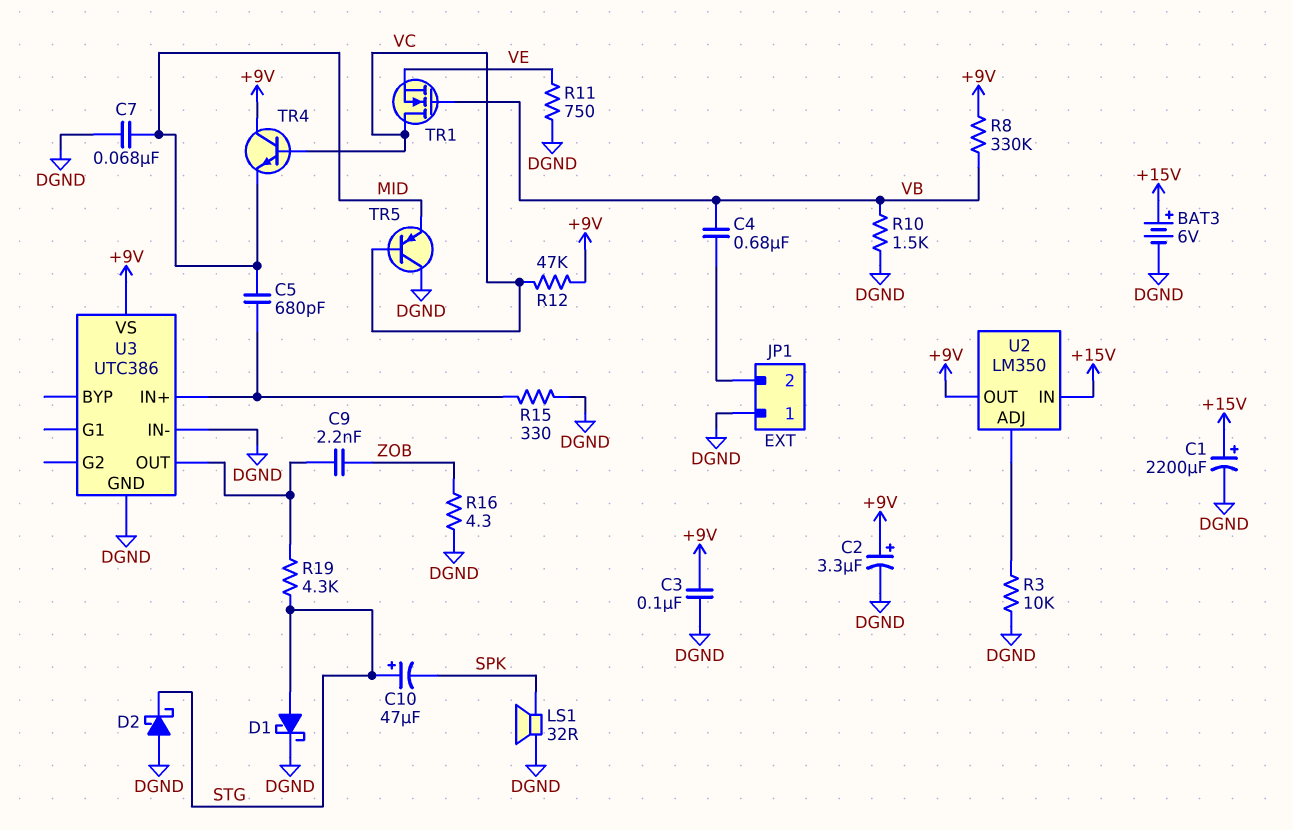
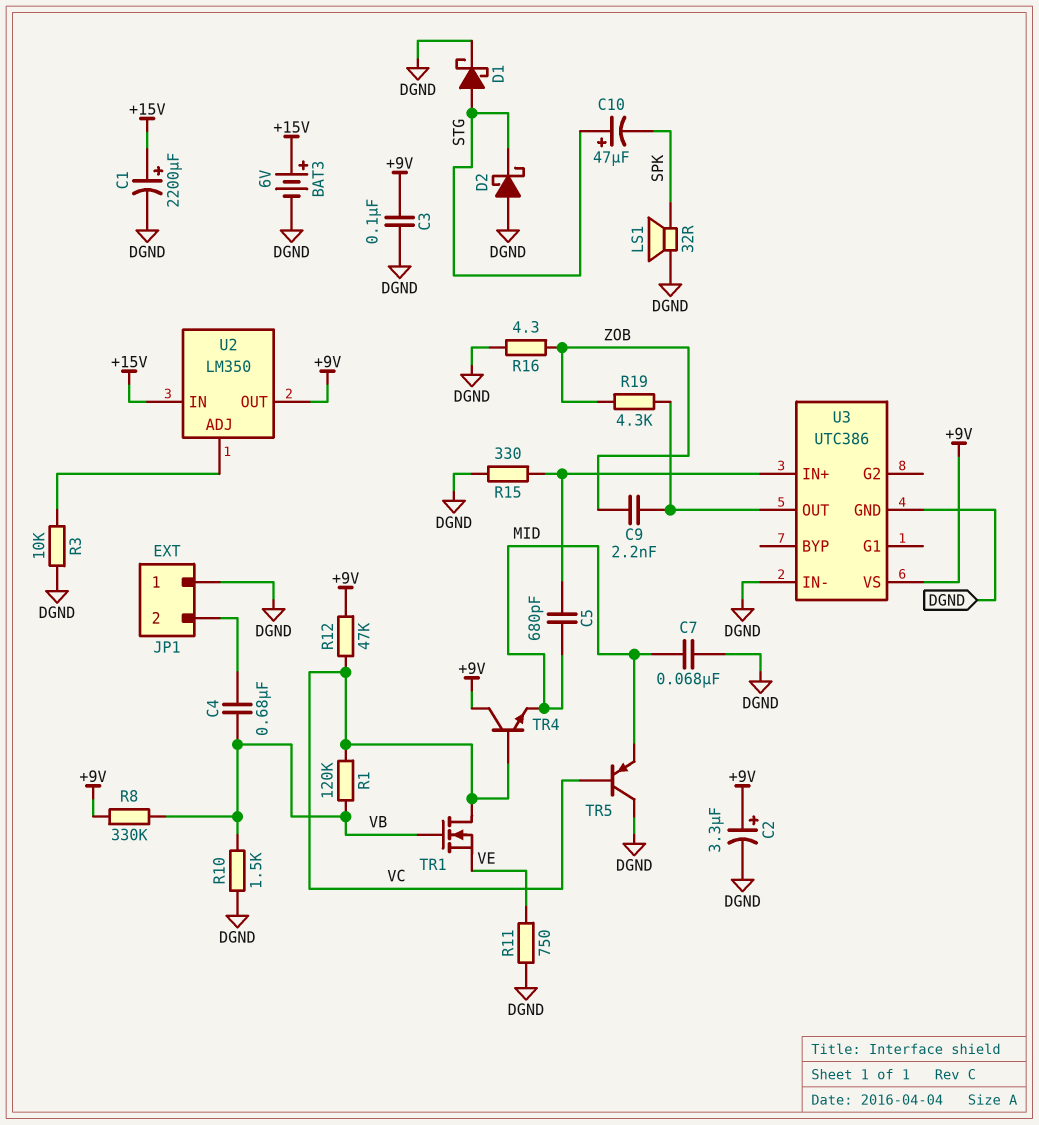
R1: none -> 120k (VB, VC)
R19: 4.3k (STG, U3/OUT) -> 4.3k (U3/OUT, ZOB)

